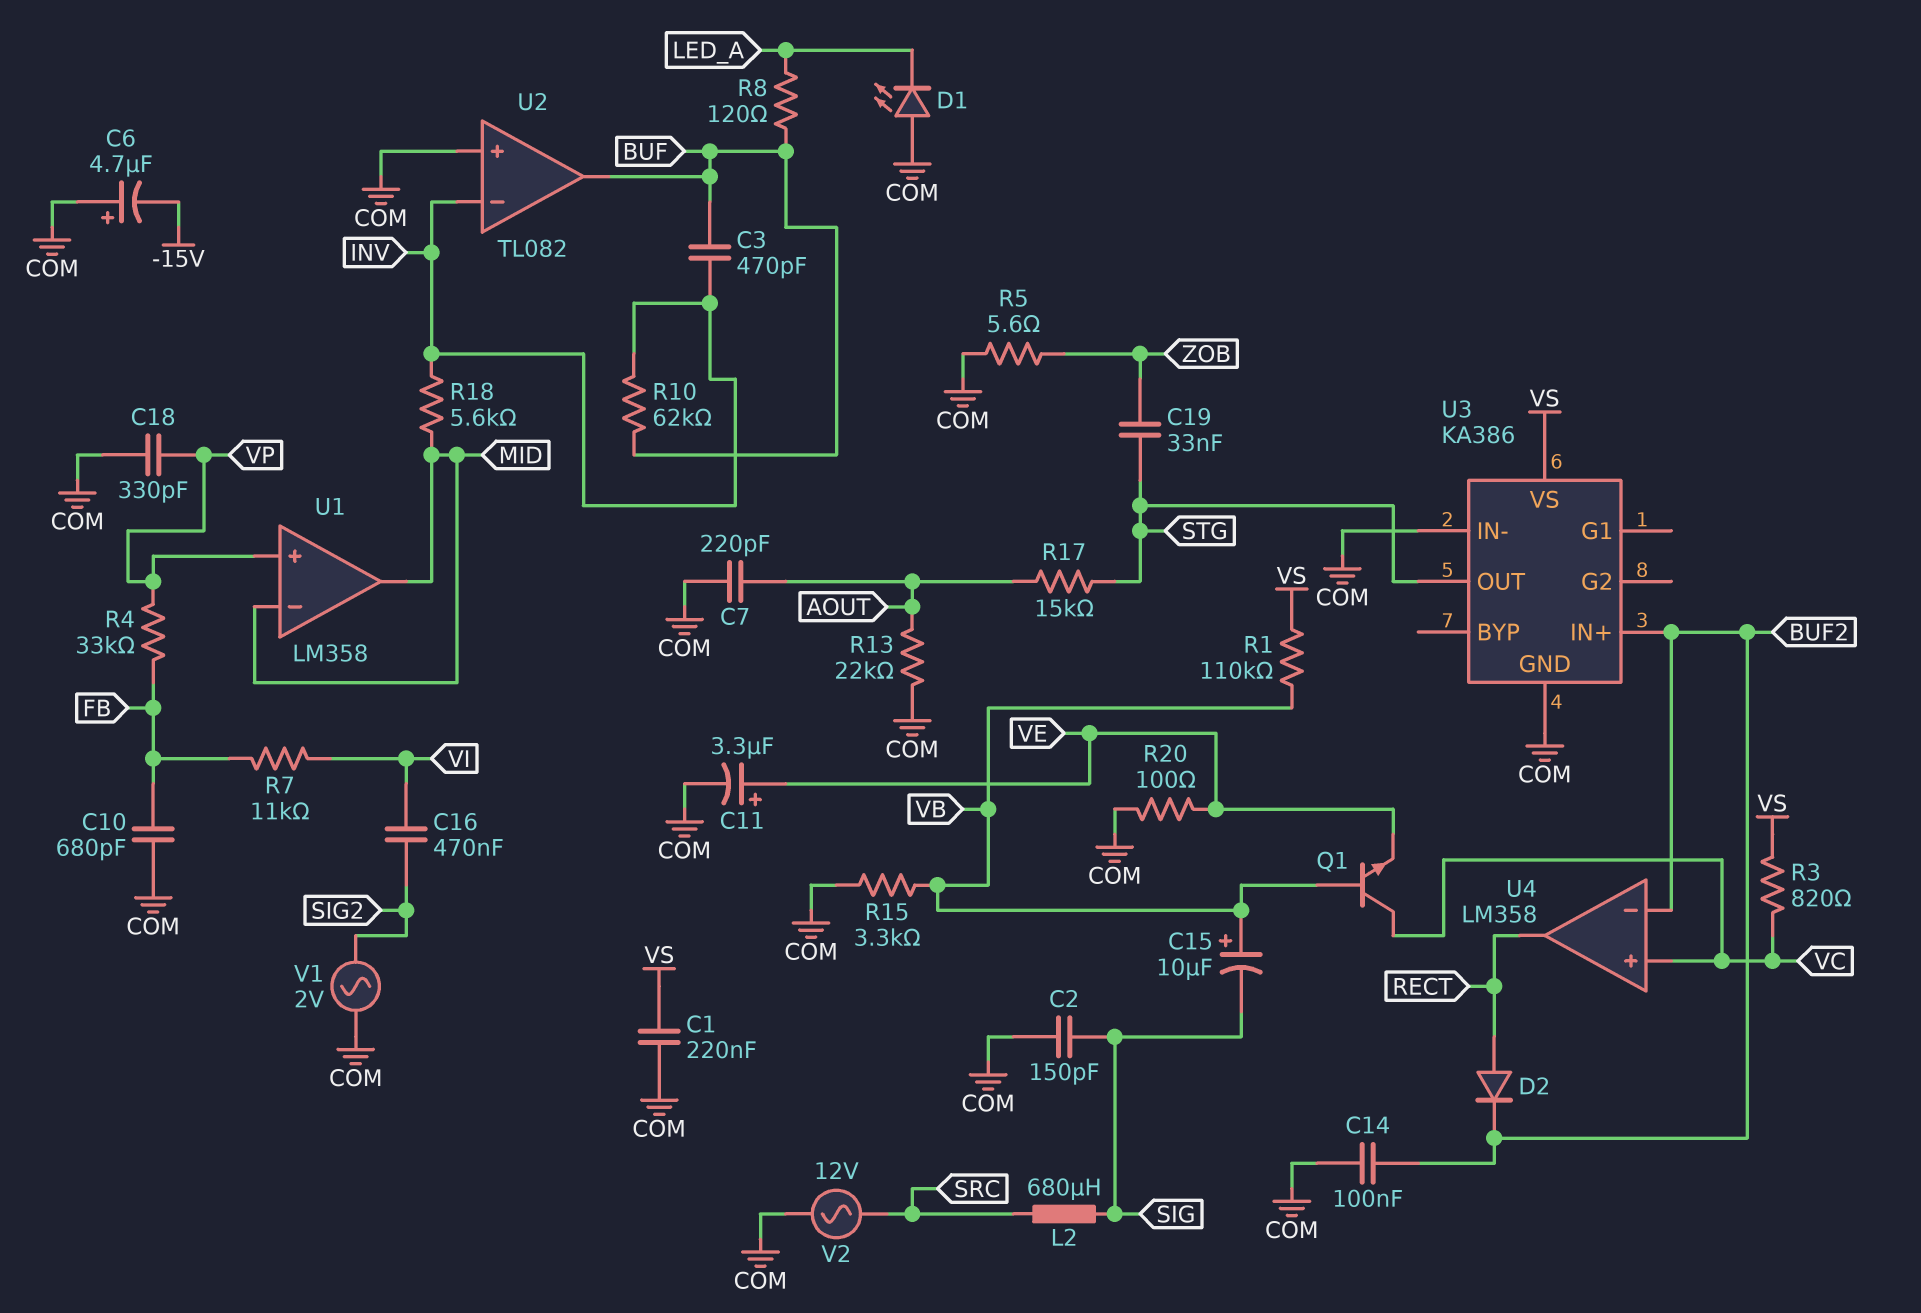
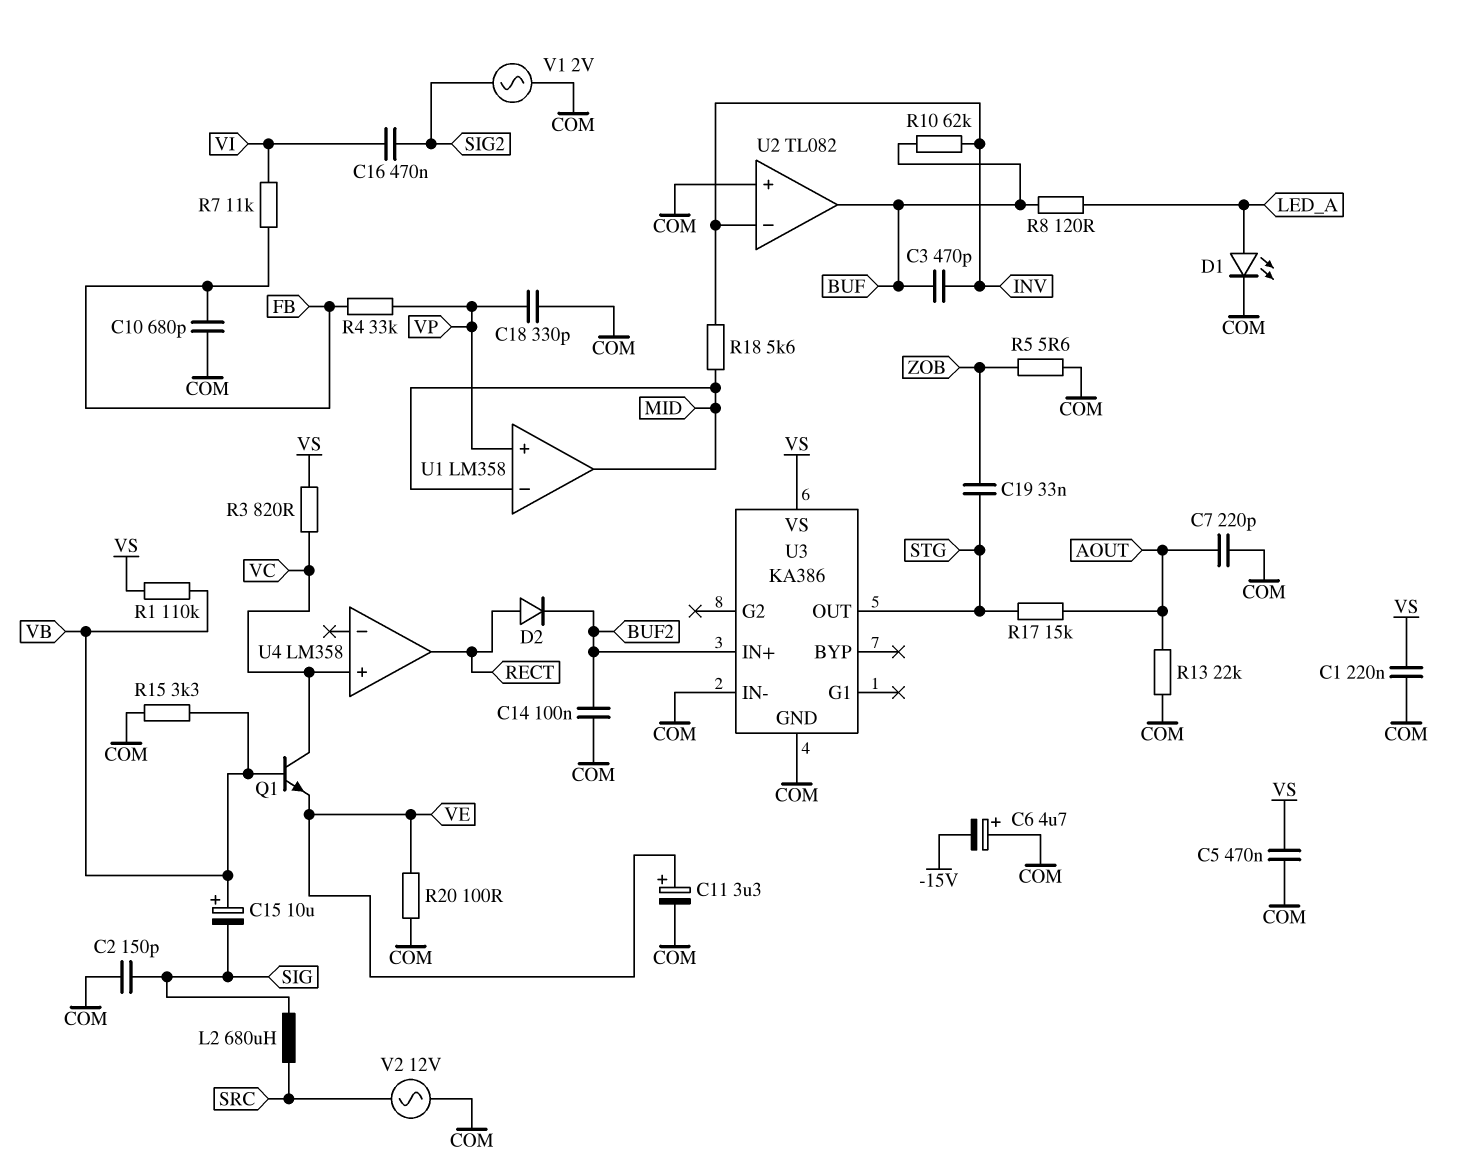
C5: none -> 470nF (COM, VS)
D1: LED (A COM, K LED_A) -> LED (A LED_A, K COM)
U4 pin in-: BUF2 -> none

